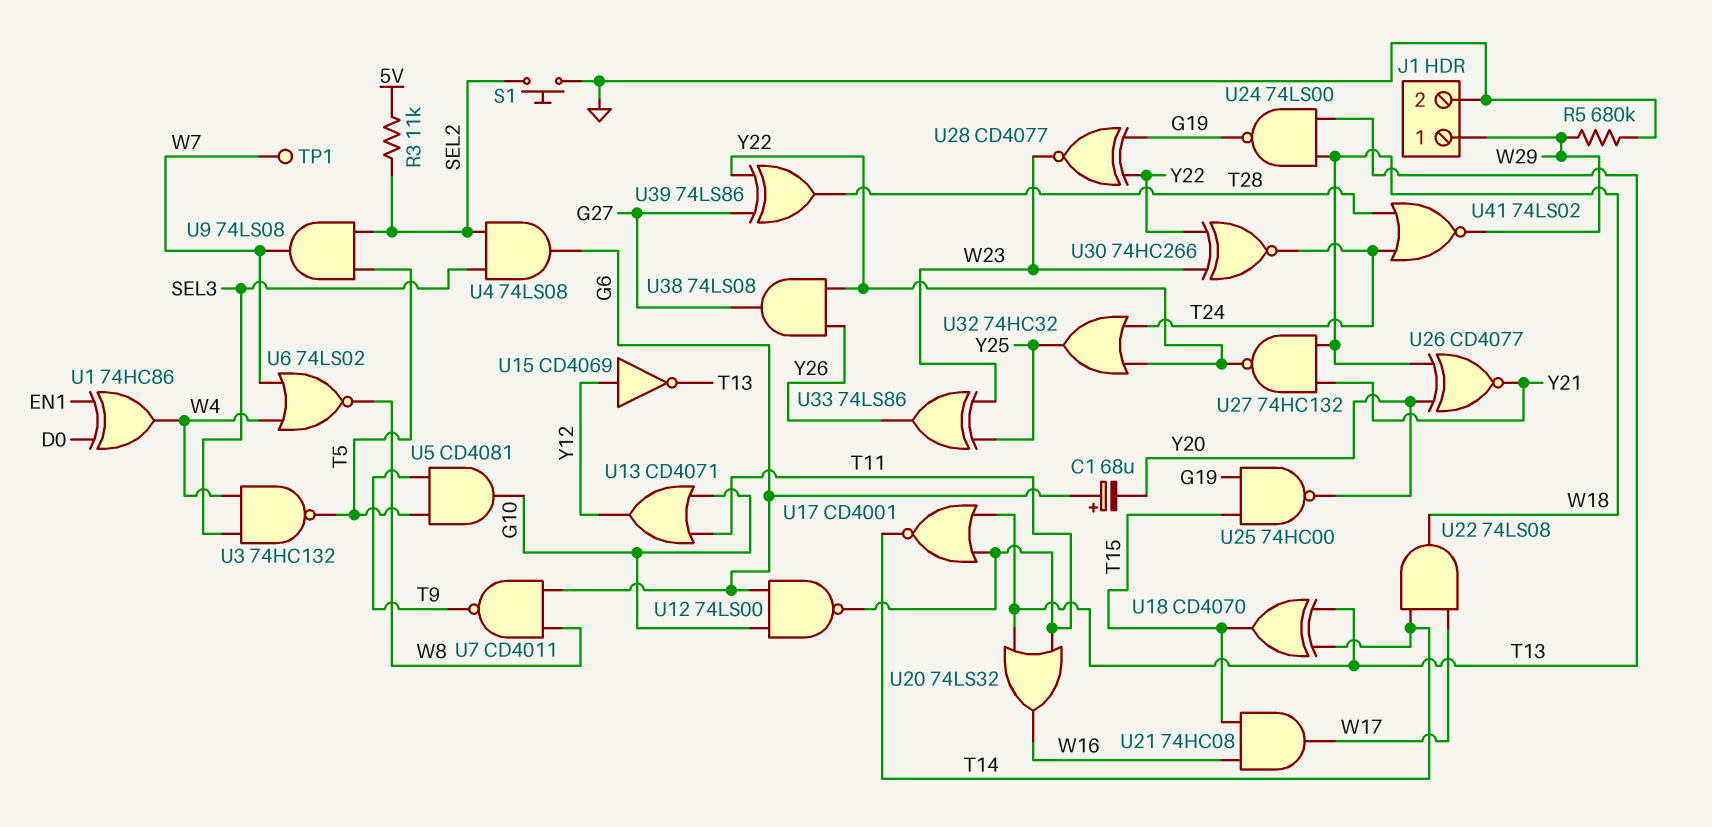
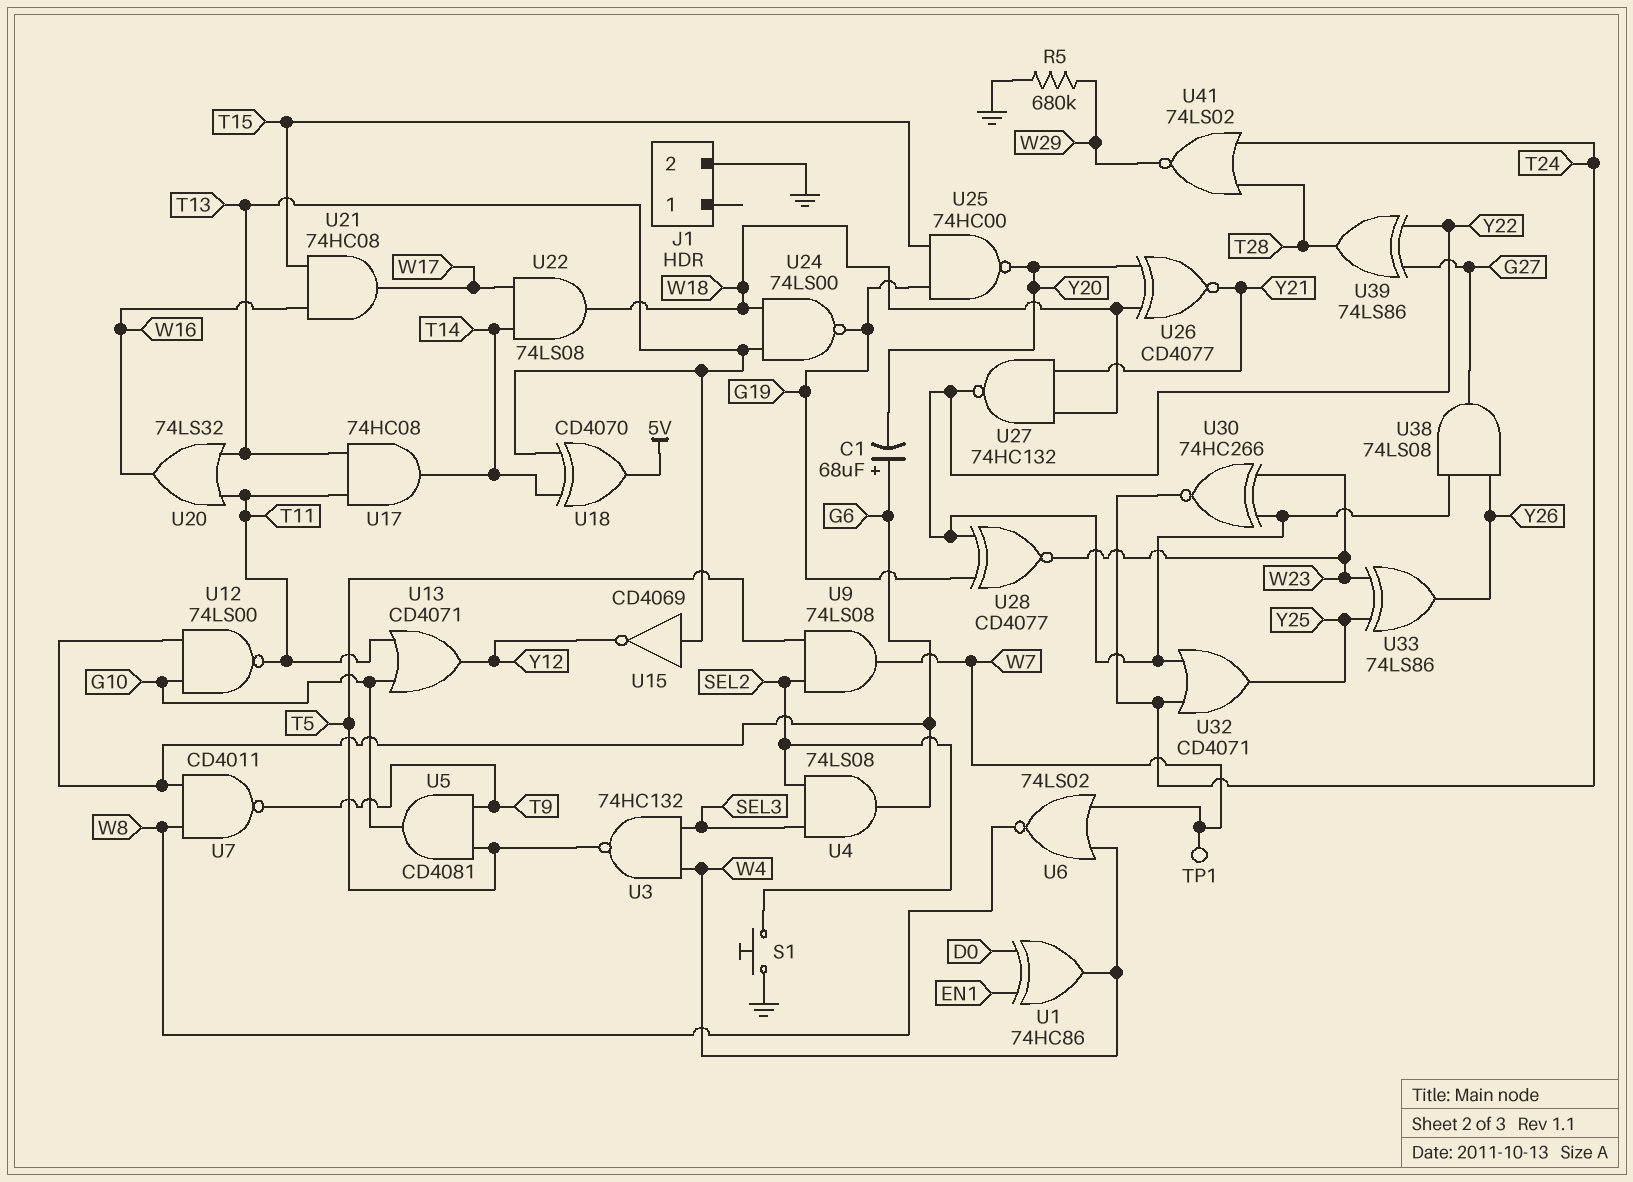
J1 pin 1: W29 -> none
R3: 11k (5V, SEL2) -> none
U15: NOT CD4069 (in Y12, out T13) -> NOT CD4069 (in T13, out Y12)
U17: NOR CD4001 (in T11, in T13, out T14) -> AND 74HC08 (in T11, in T13, out T14)
U18: XOR CD4070 (in T13, in T14, out T15) -> XOR CD4070 (in T13, in T14, out 5V)
U32: OR 74HC32 (in T24, in Y22, out Y25) -> OR CD4071 (in T24, in Y22, out Y25)

